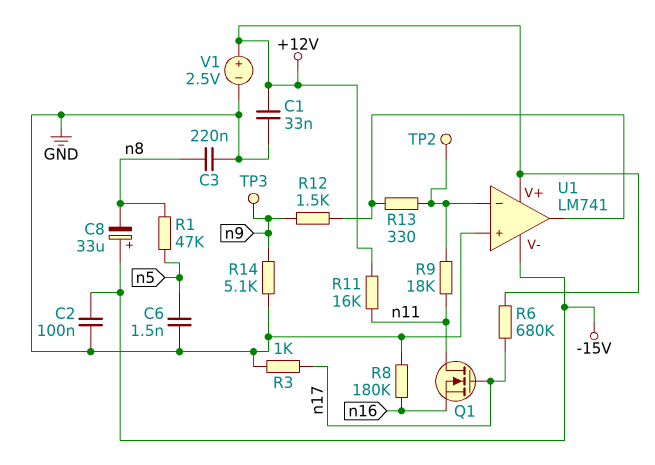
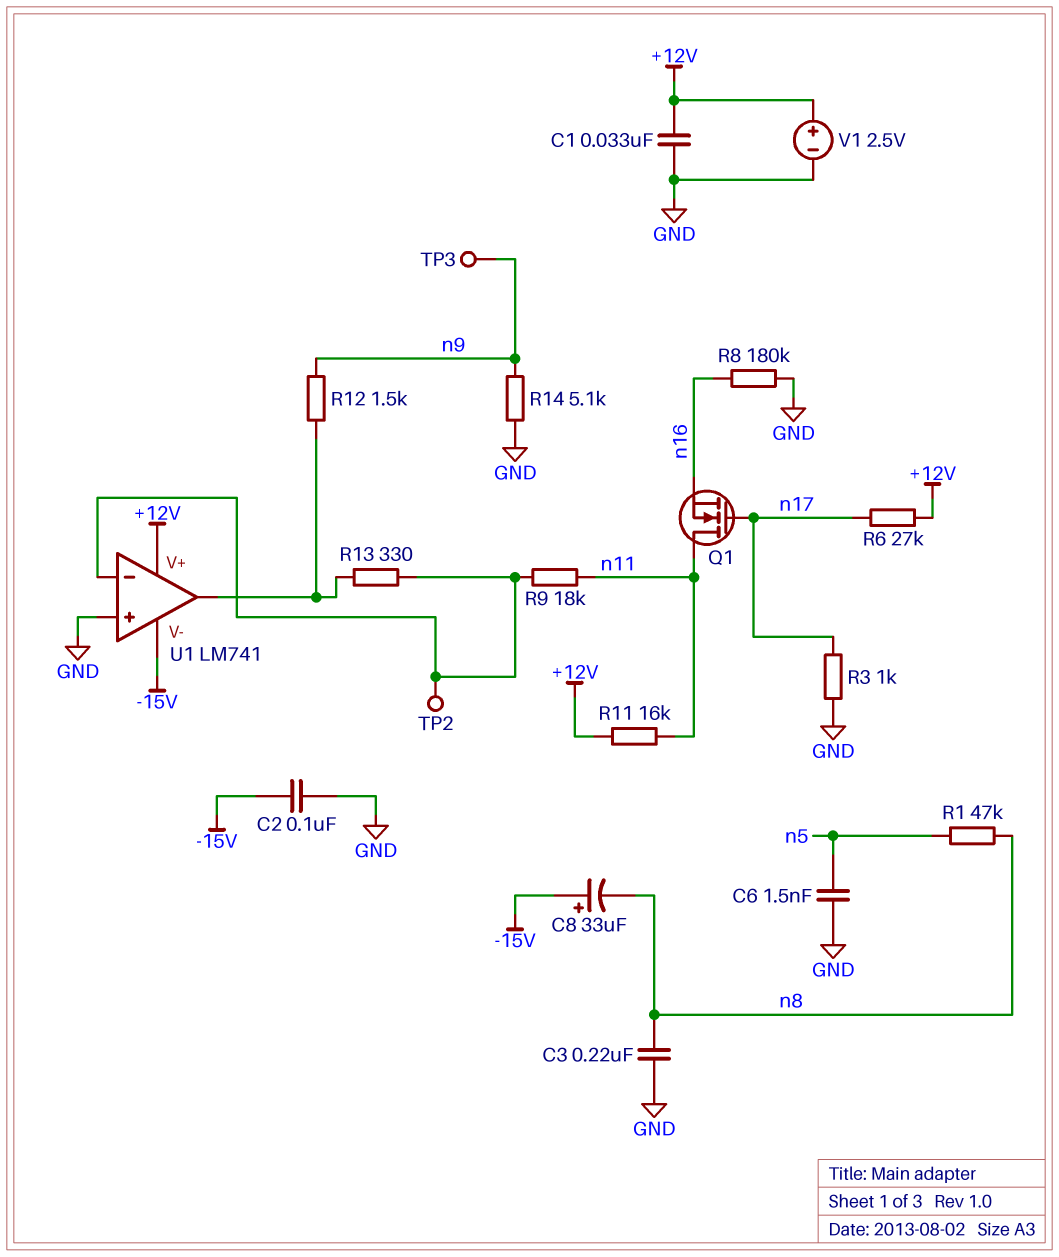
R6: 680k (+12V, n17) -> 27k (+12V, n17)

